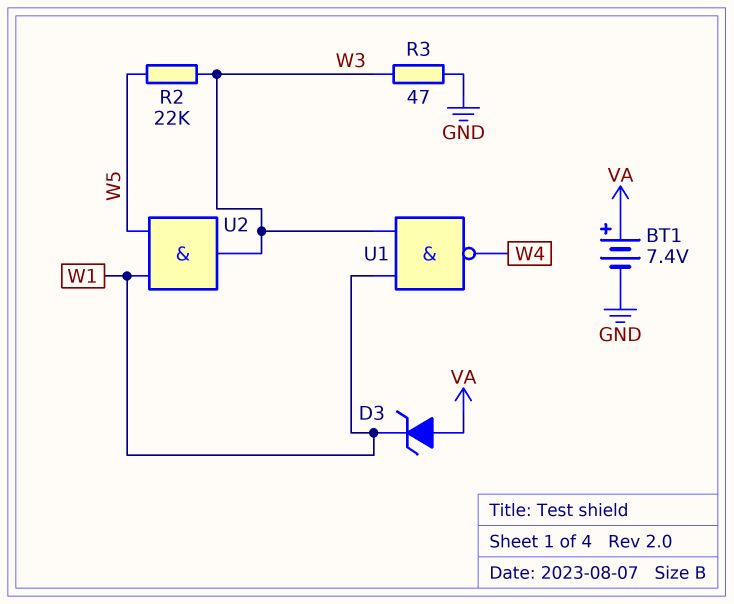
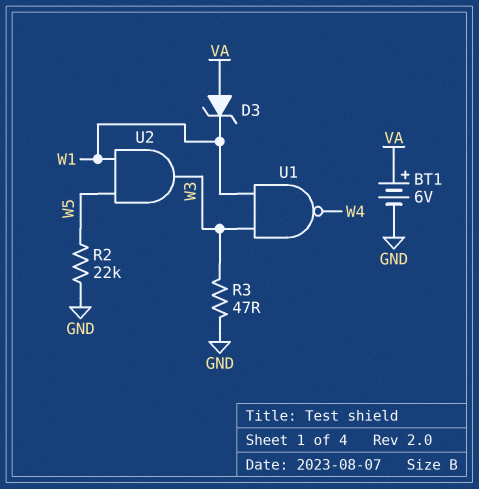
BT1: 7.4V (plus VA, minus GND) -> 6V (plus VA, minus GND)
R2: 22k (W3, W5) -> 22k (GND, W5)

